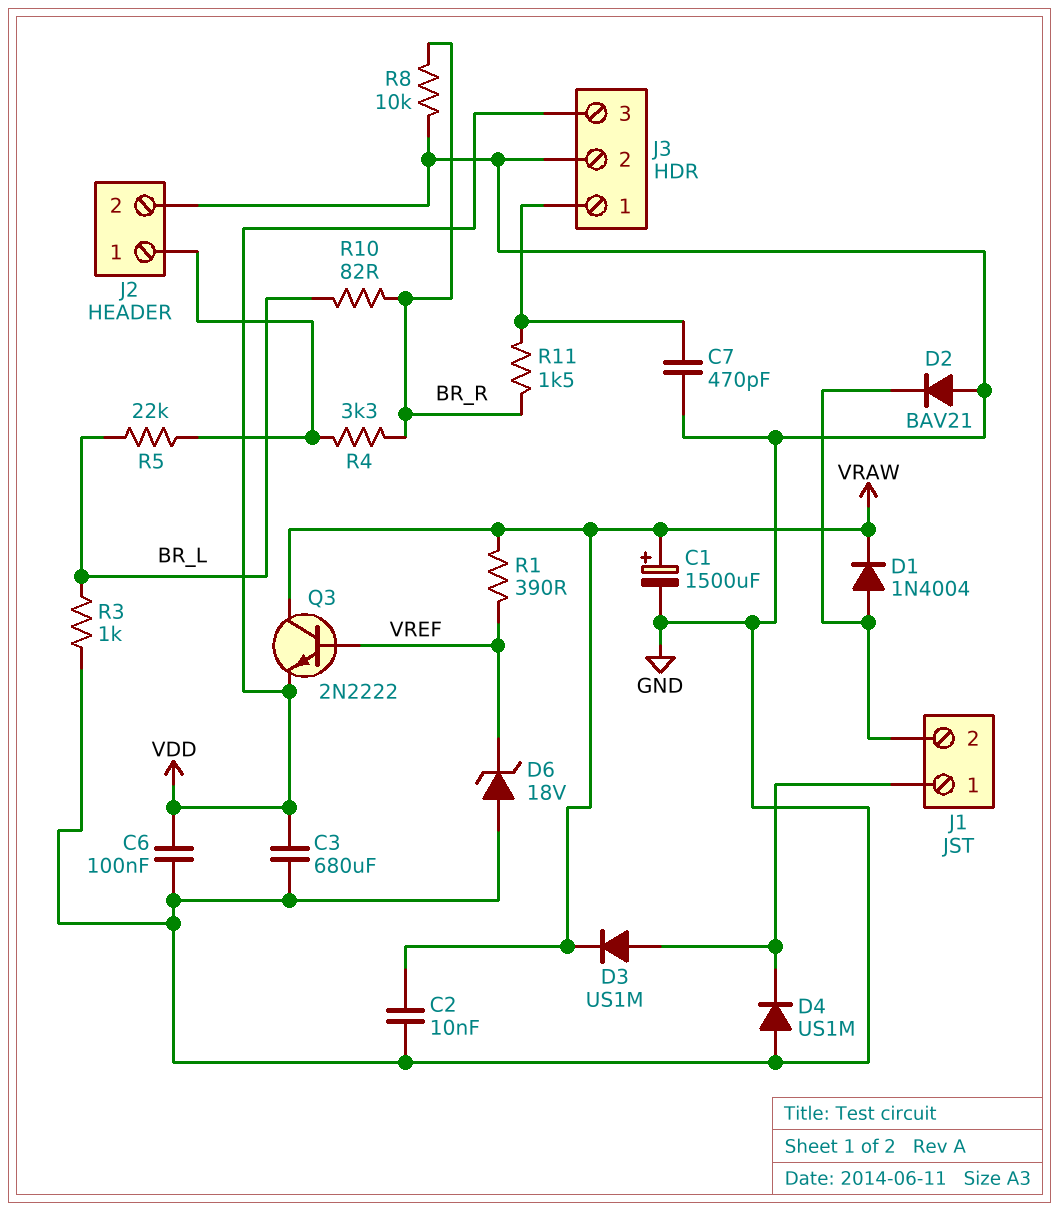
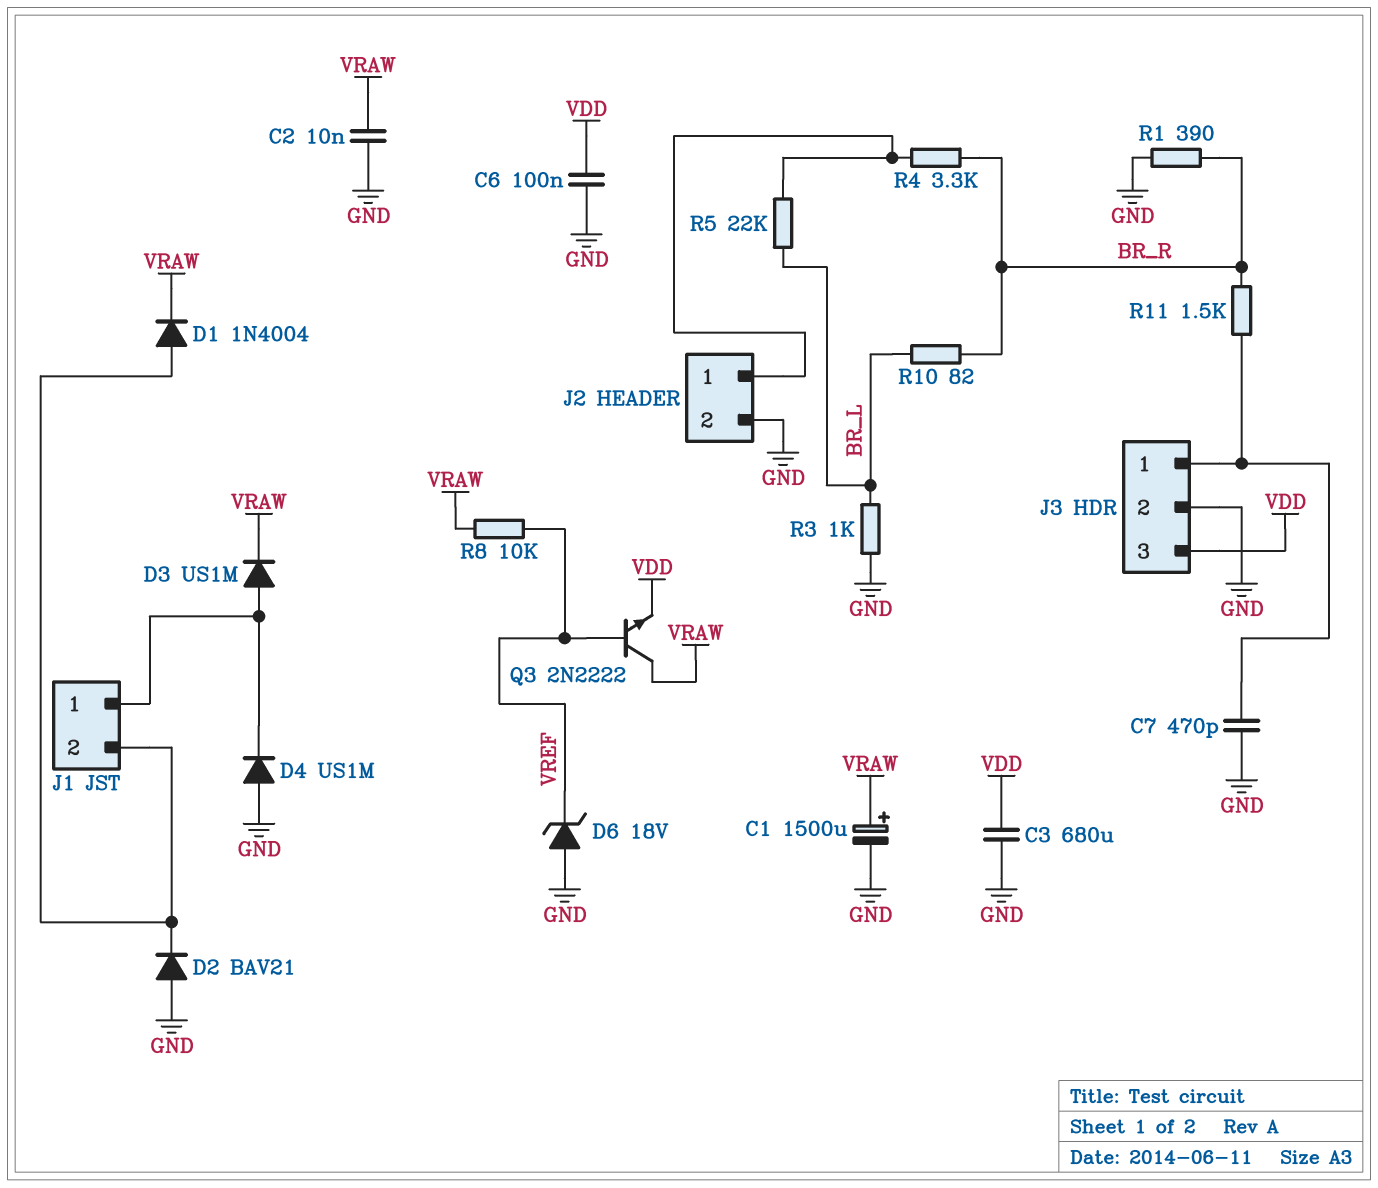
R1: 390 (VRAW, VREF) -> 390 (BR_R, GND)
R8: 10k (BR_R, GND) -> 10k (VRAW, VREF)

